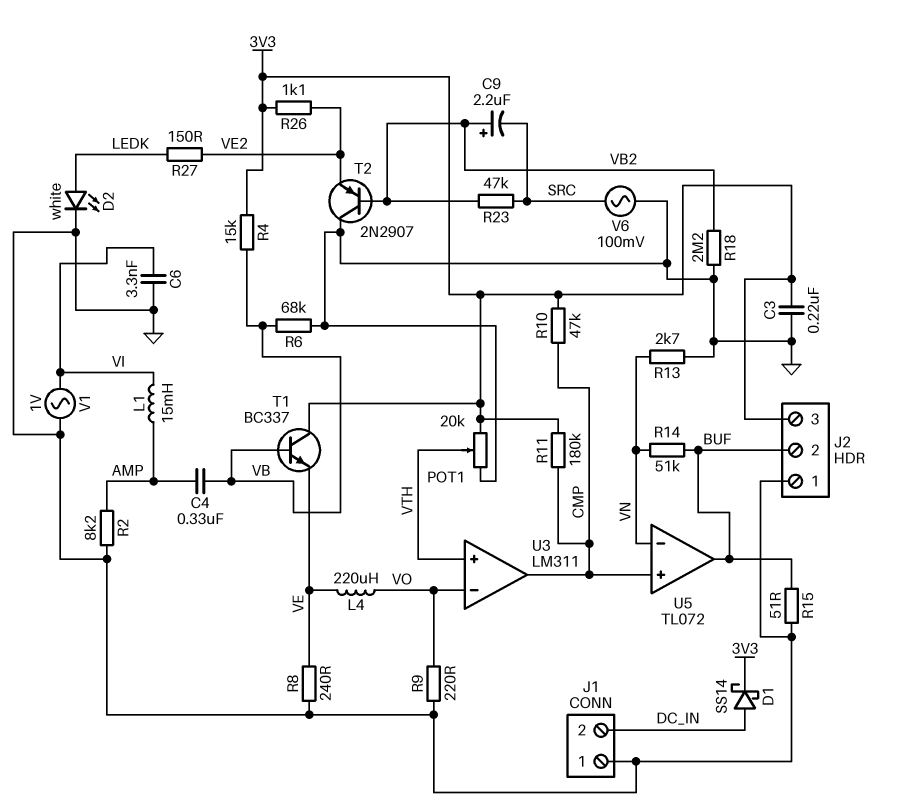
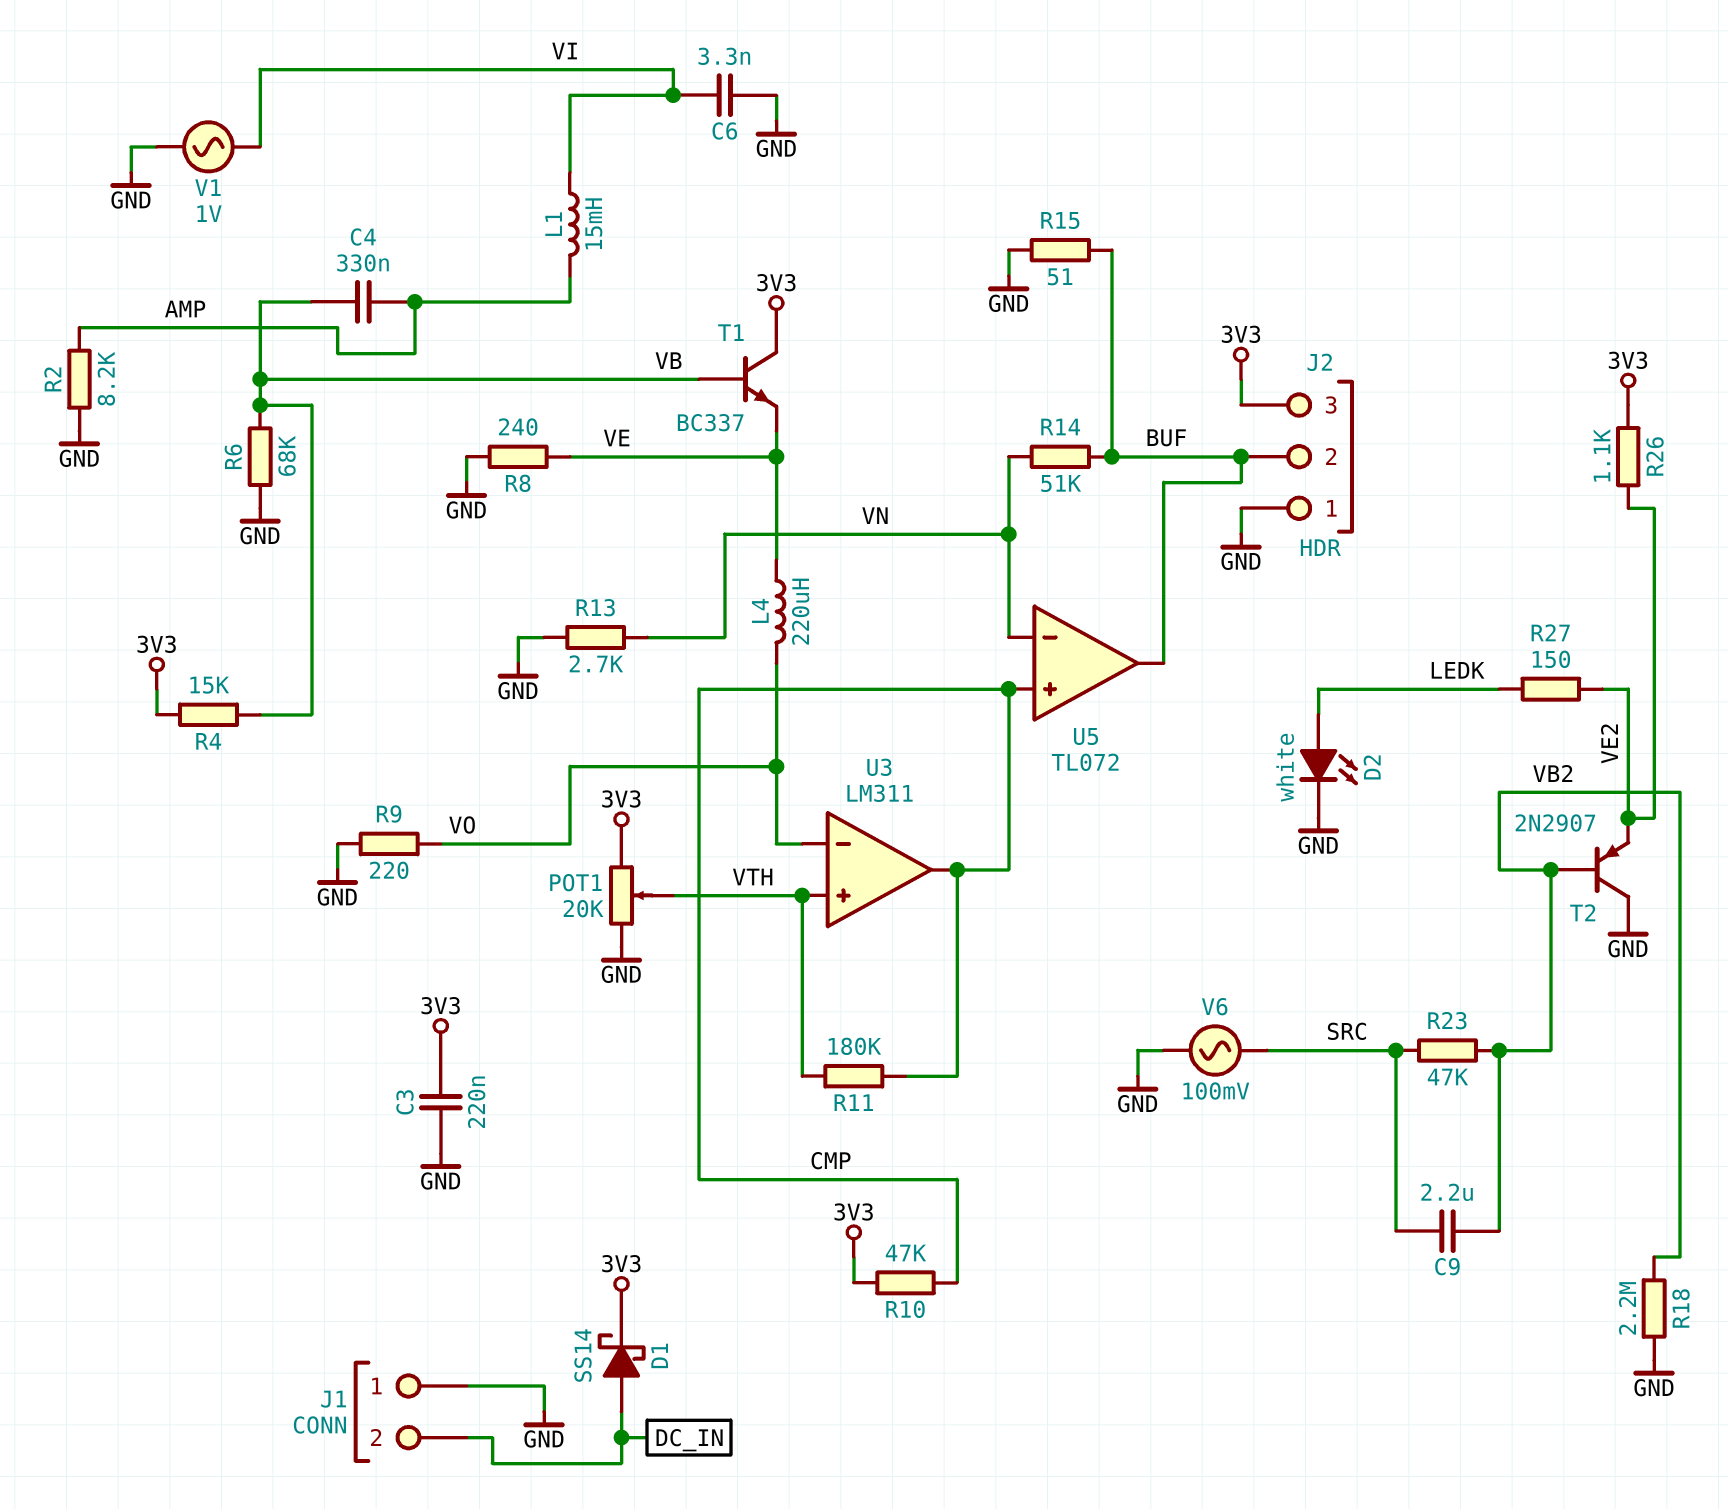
C9: 2.2uF (plus VB2, minus SRC) -> 2.2uF (SRC, VB2)
R11: 180k (3V3, CMP) -> 180k (CMP, VTH)

